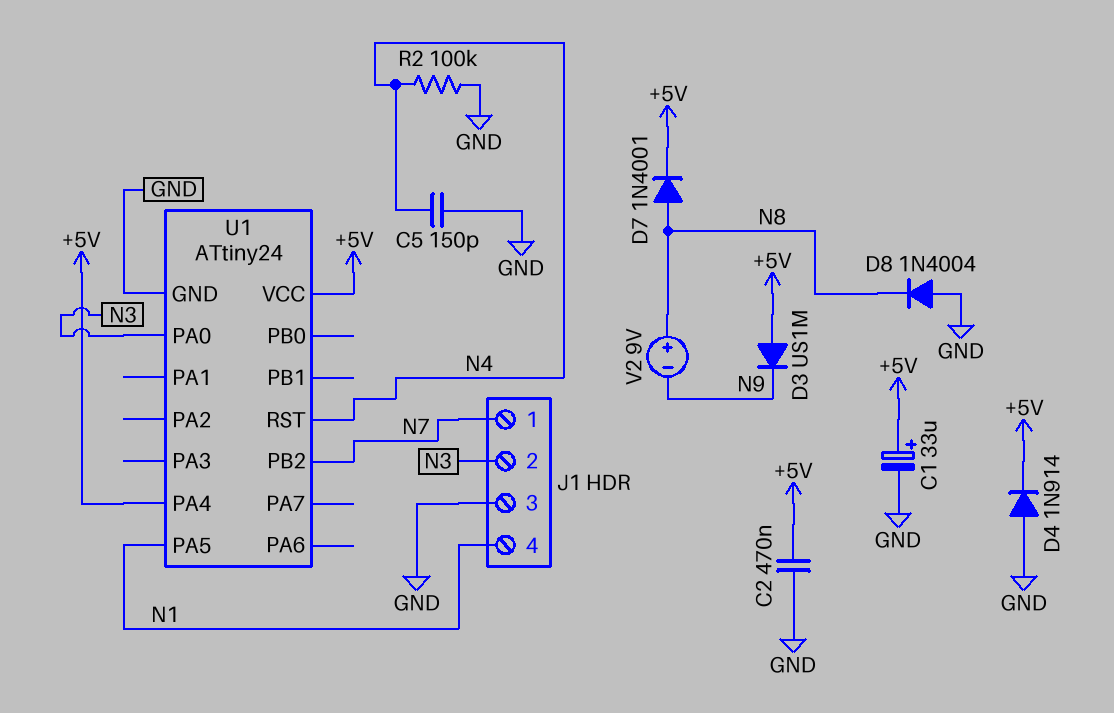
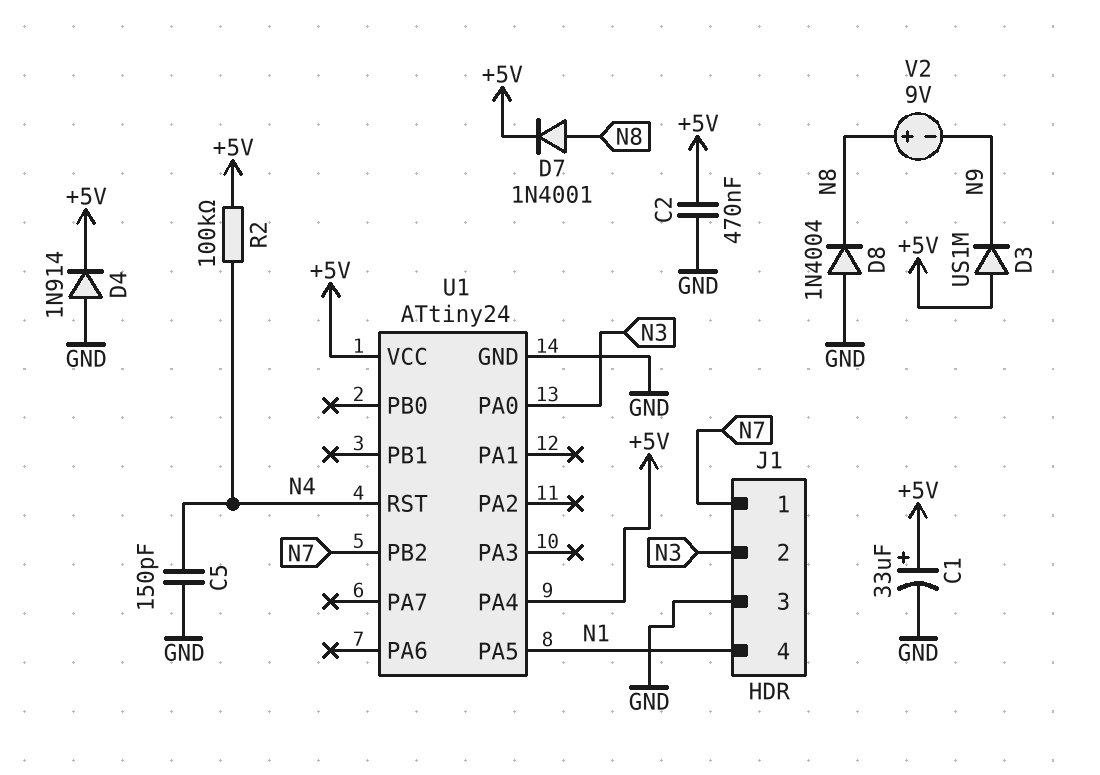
R2: 100k (GND, N4) -> 100k (+5V, N4)

